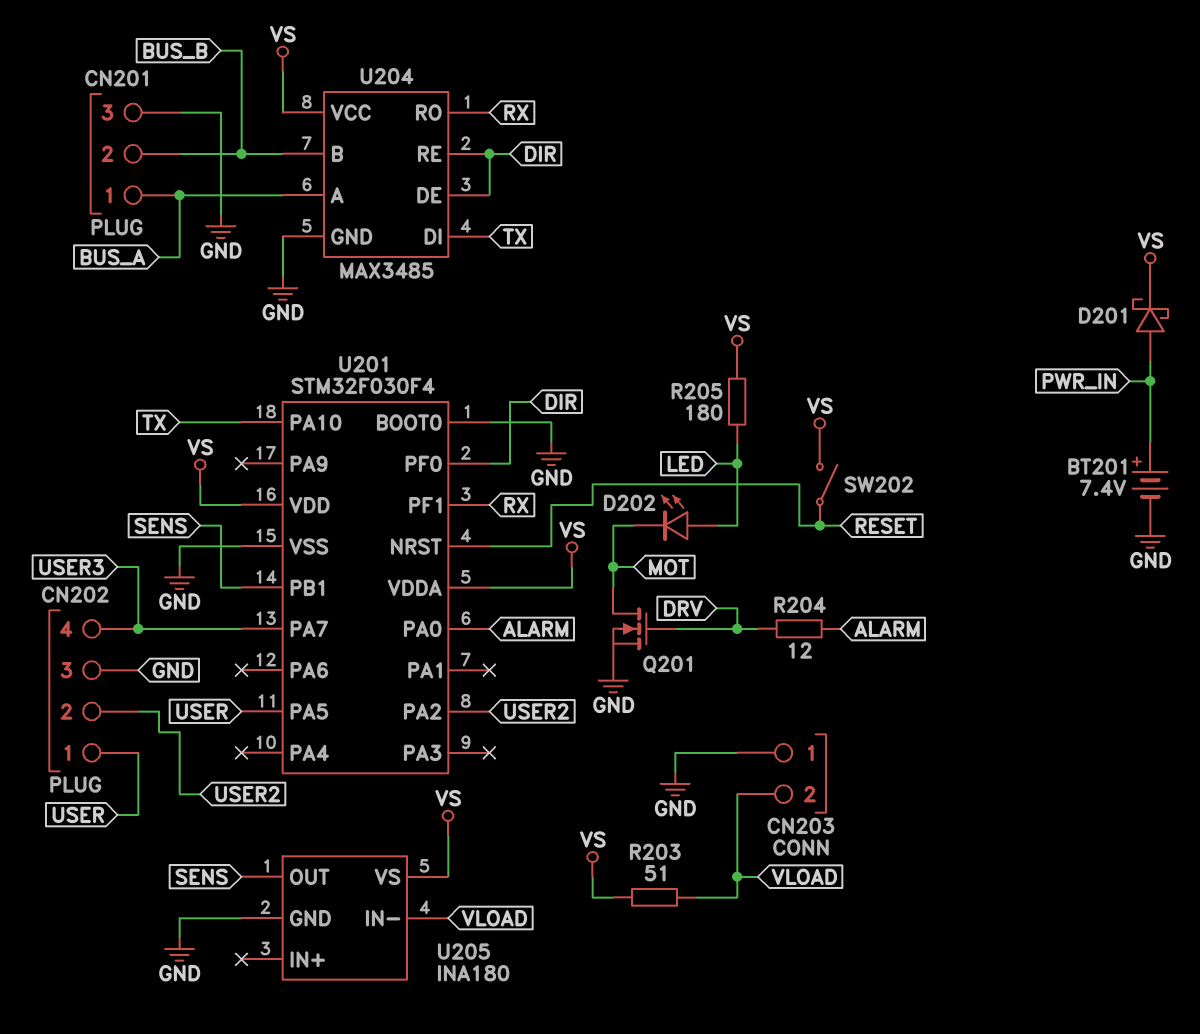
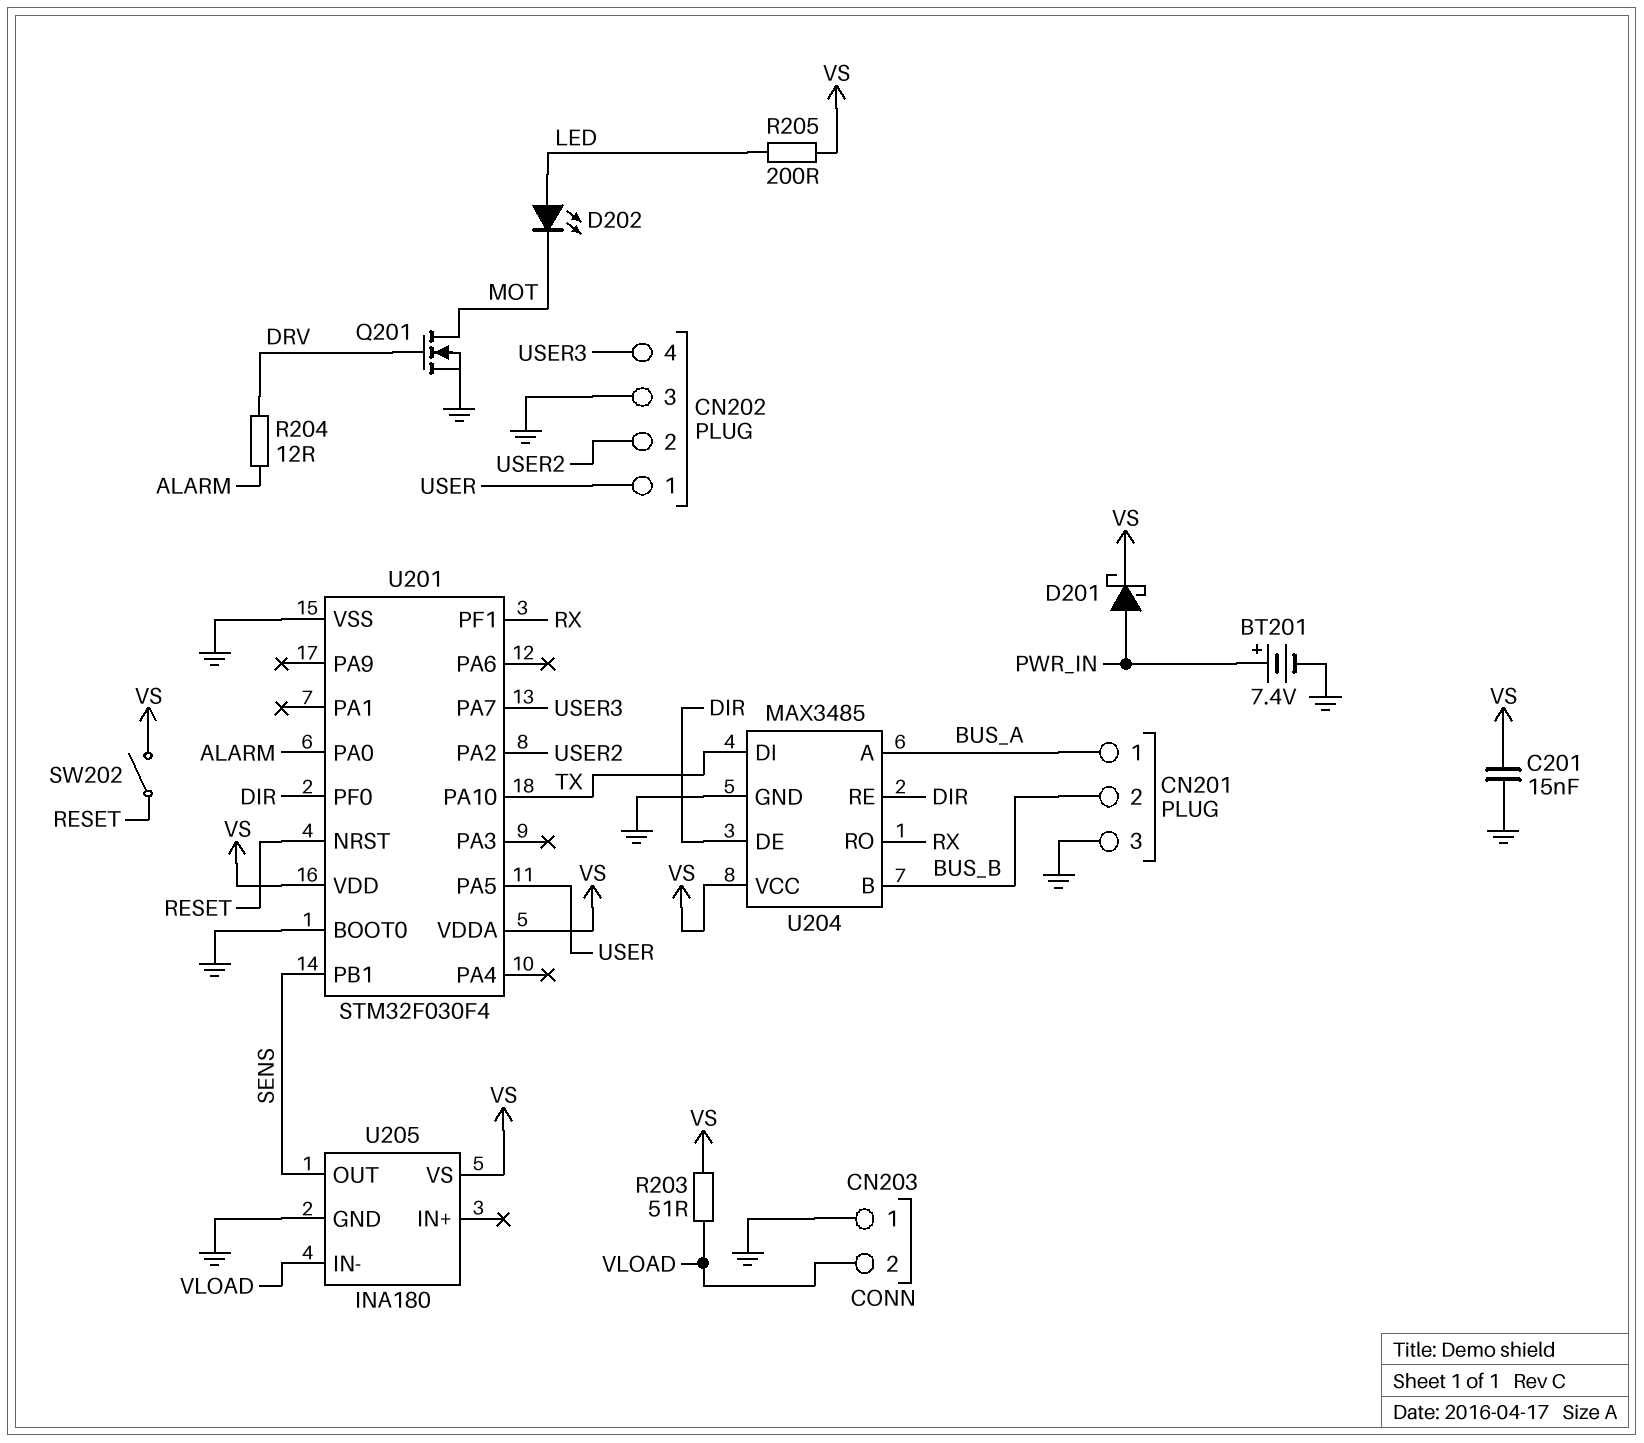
C201: none -> 15nF (GND, VS)
R205: 180 (LED, VS) -> 200 (LED, VS)

